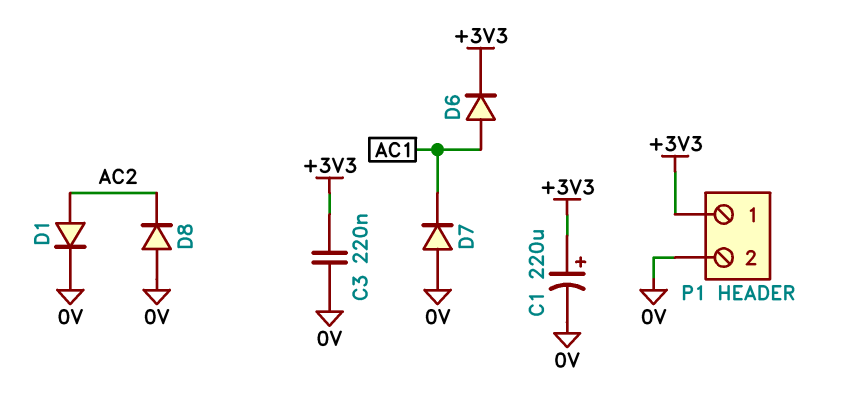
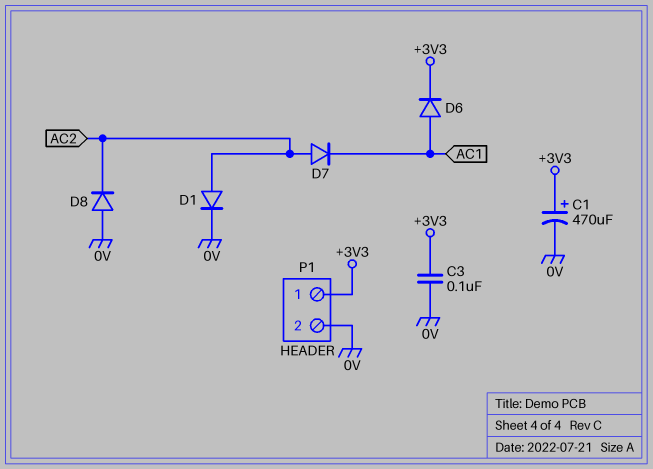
C1: 220uF (plus +3V3, minus 0V) -> 470uF (plus +3V3, minus 0V)
C3: 220nF (+3V3, 0V) -> 100nF (+3V3, 0V)
D7: diode (A 0V, K AC1) -> diode (A AC2, K AC1)

